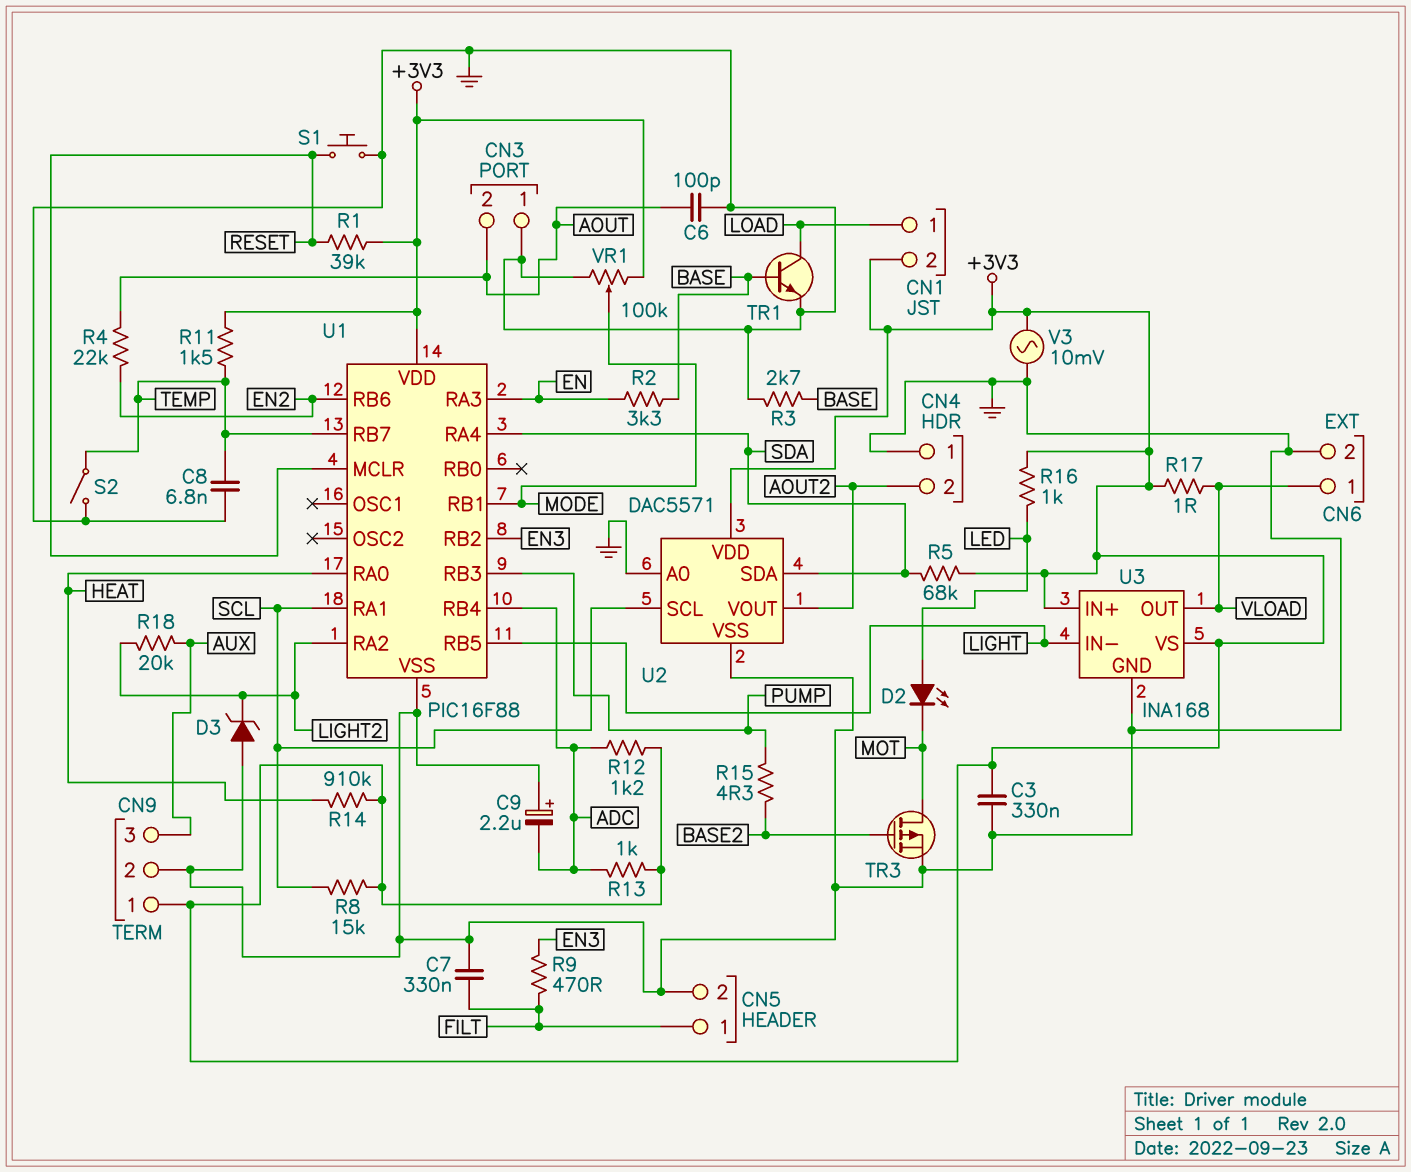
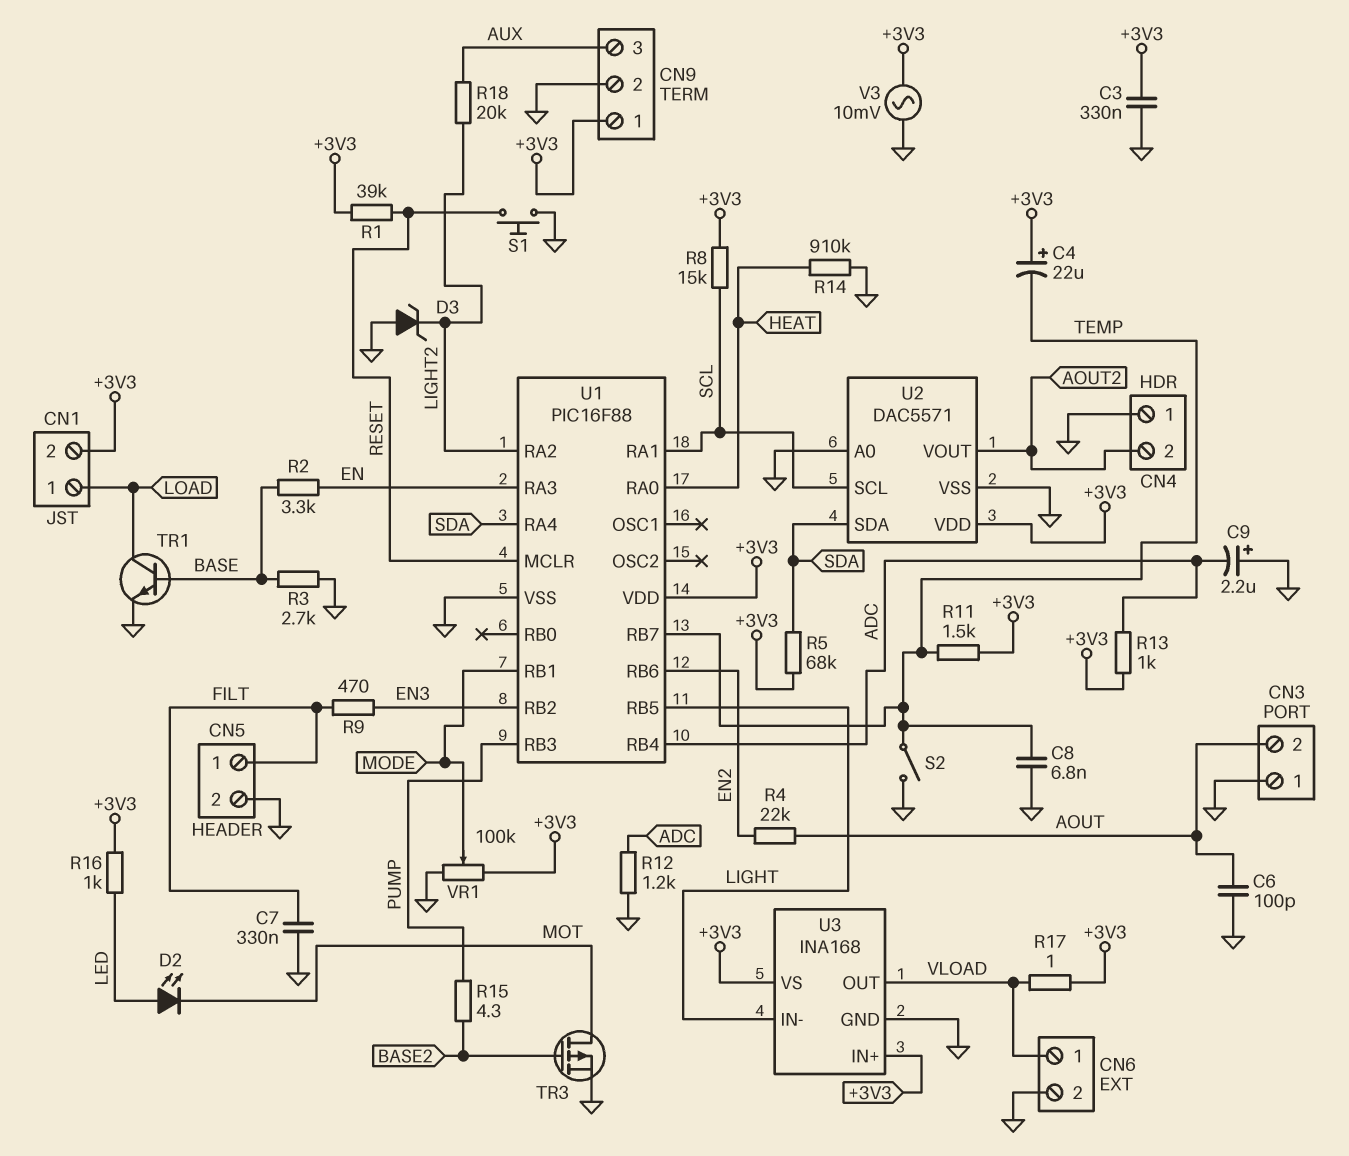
C4: none -> 22uF (plus +3V3, minus TEMP)
R12: 1.2k (+3V3, ADC) -> 1.2k (ADC, GND)
R14: 910k (+3V3, HEAT) -> 910k (GND, HEAT)

